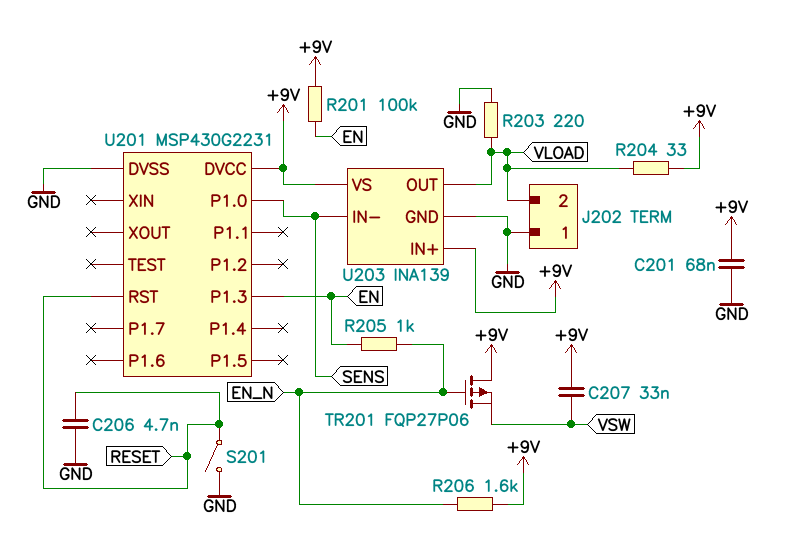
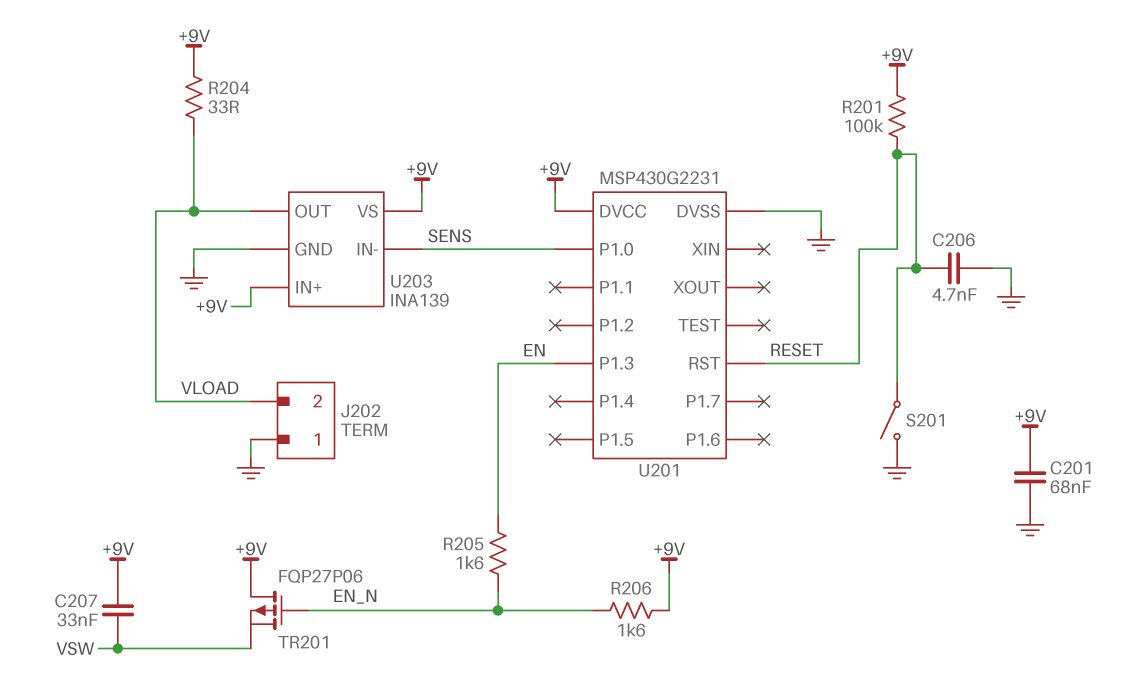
R201: 100k (+9V, EN) -> 100k (+9V, RESET)
R203: 220 (GND, VLOAD) -> none
R205: 1k (EN, EN_N) -> 1.6k (EN, EN_N)

